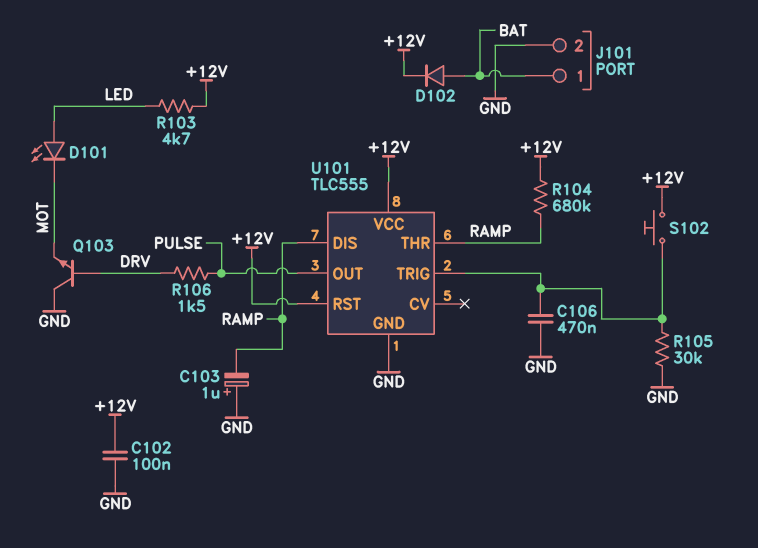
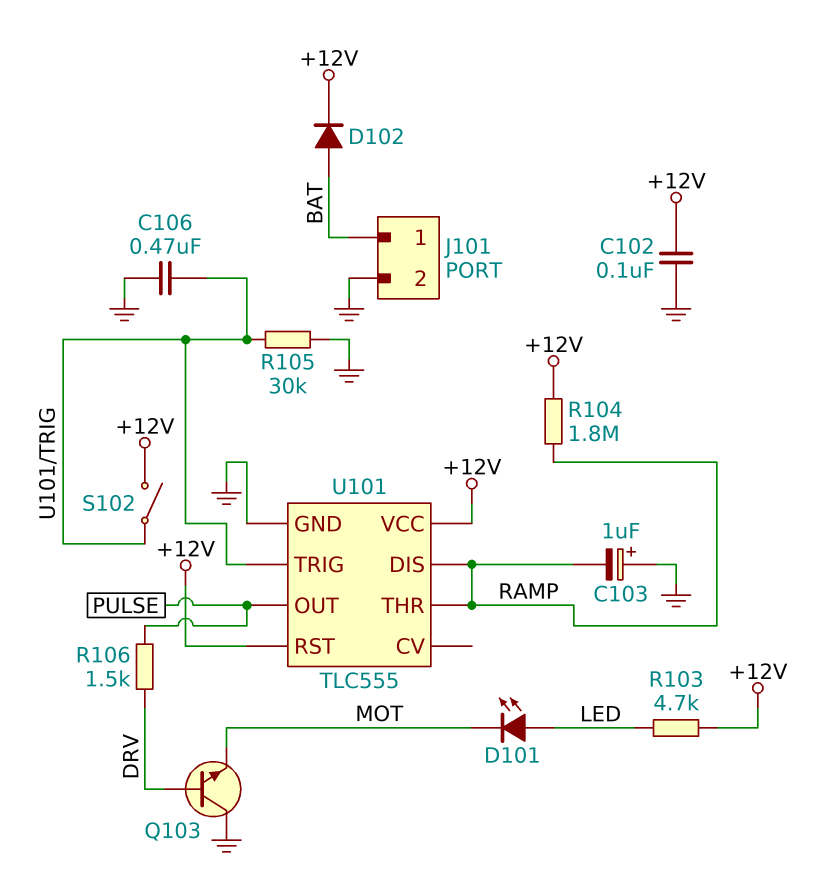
R104: 680k (+12V, RAMP) -> 1.8M (+12V, RAMP)
S102: button (+12V, U101/TRIG) -> switch (+12V, U101/TRIG)

